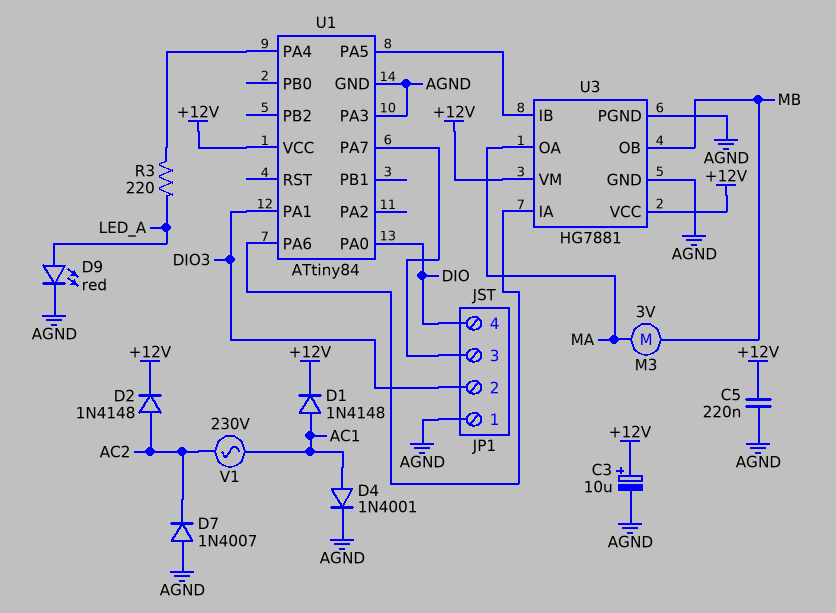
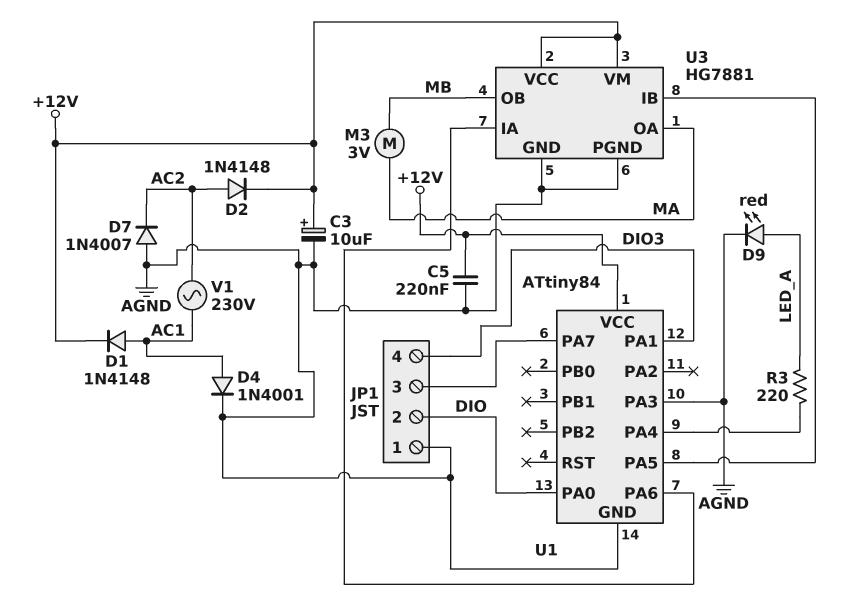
JP1 pin 2: DIO3 -> DIO
JP1 pin 4: DIO -> DIO3

